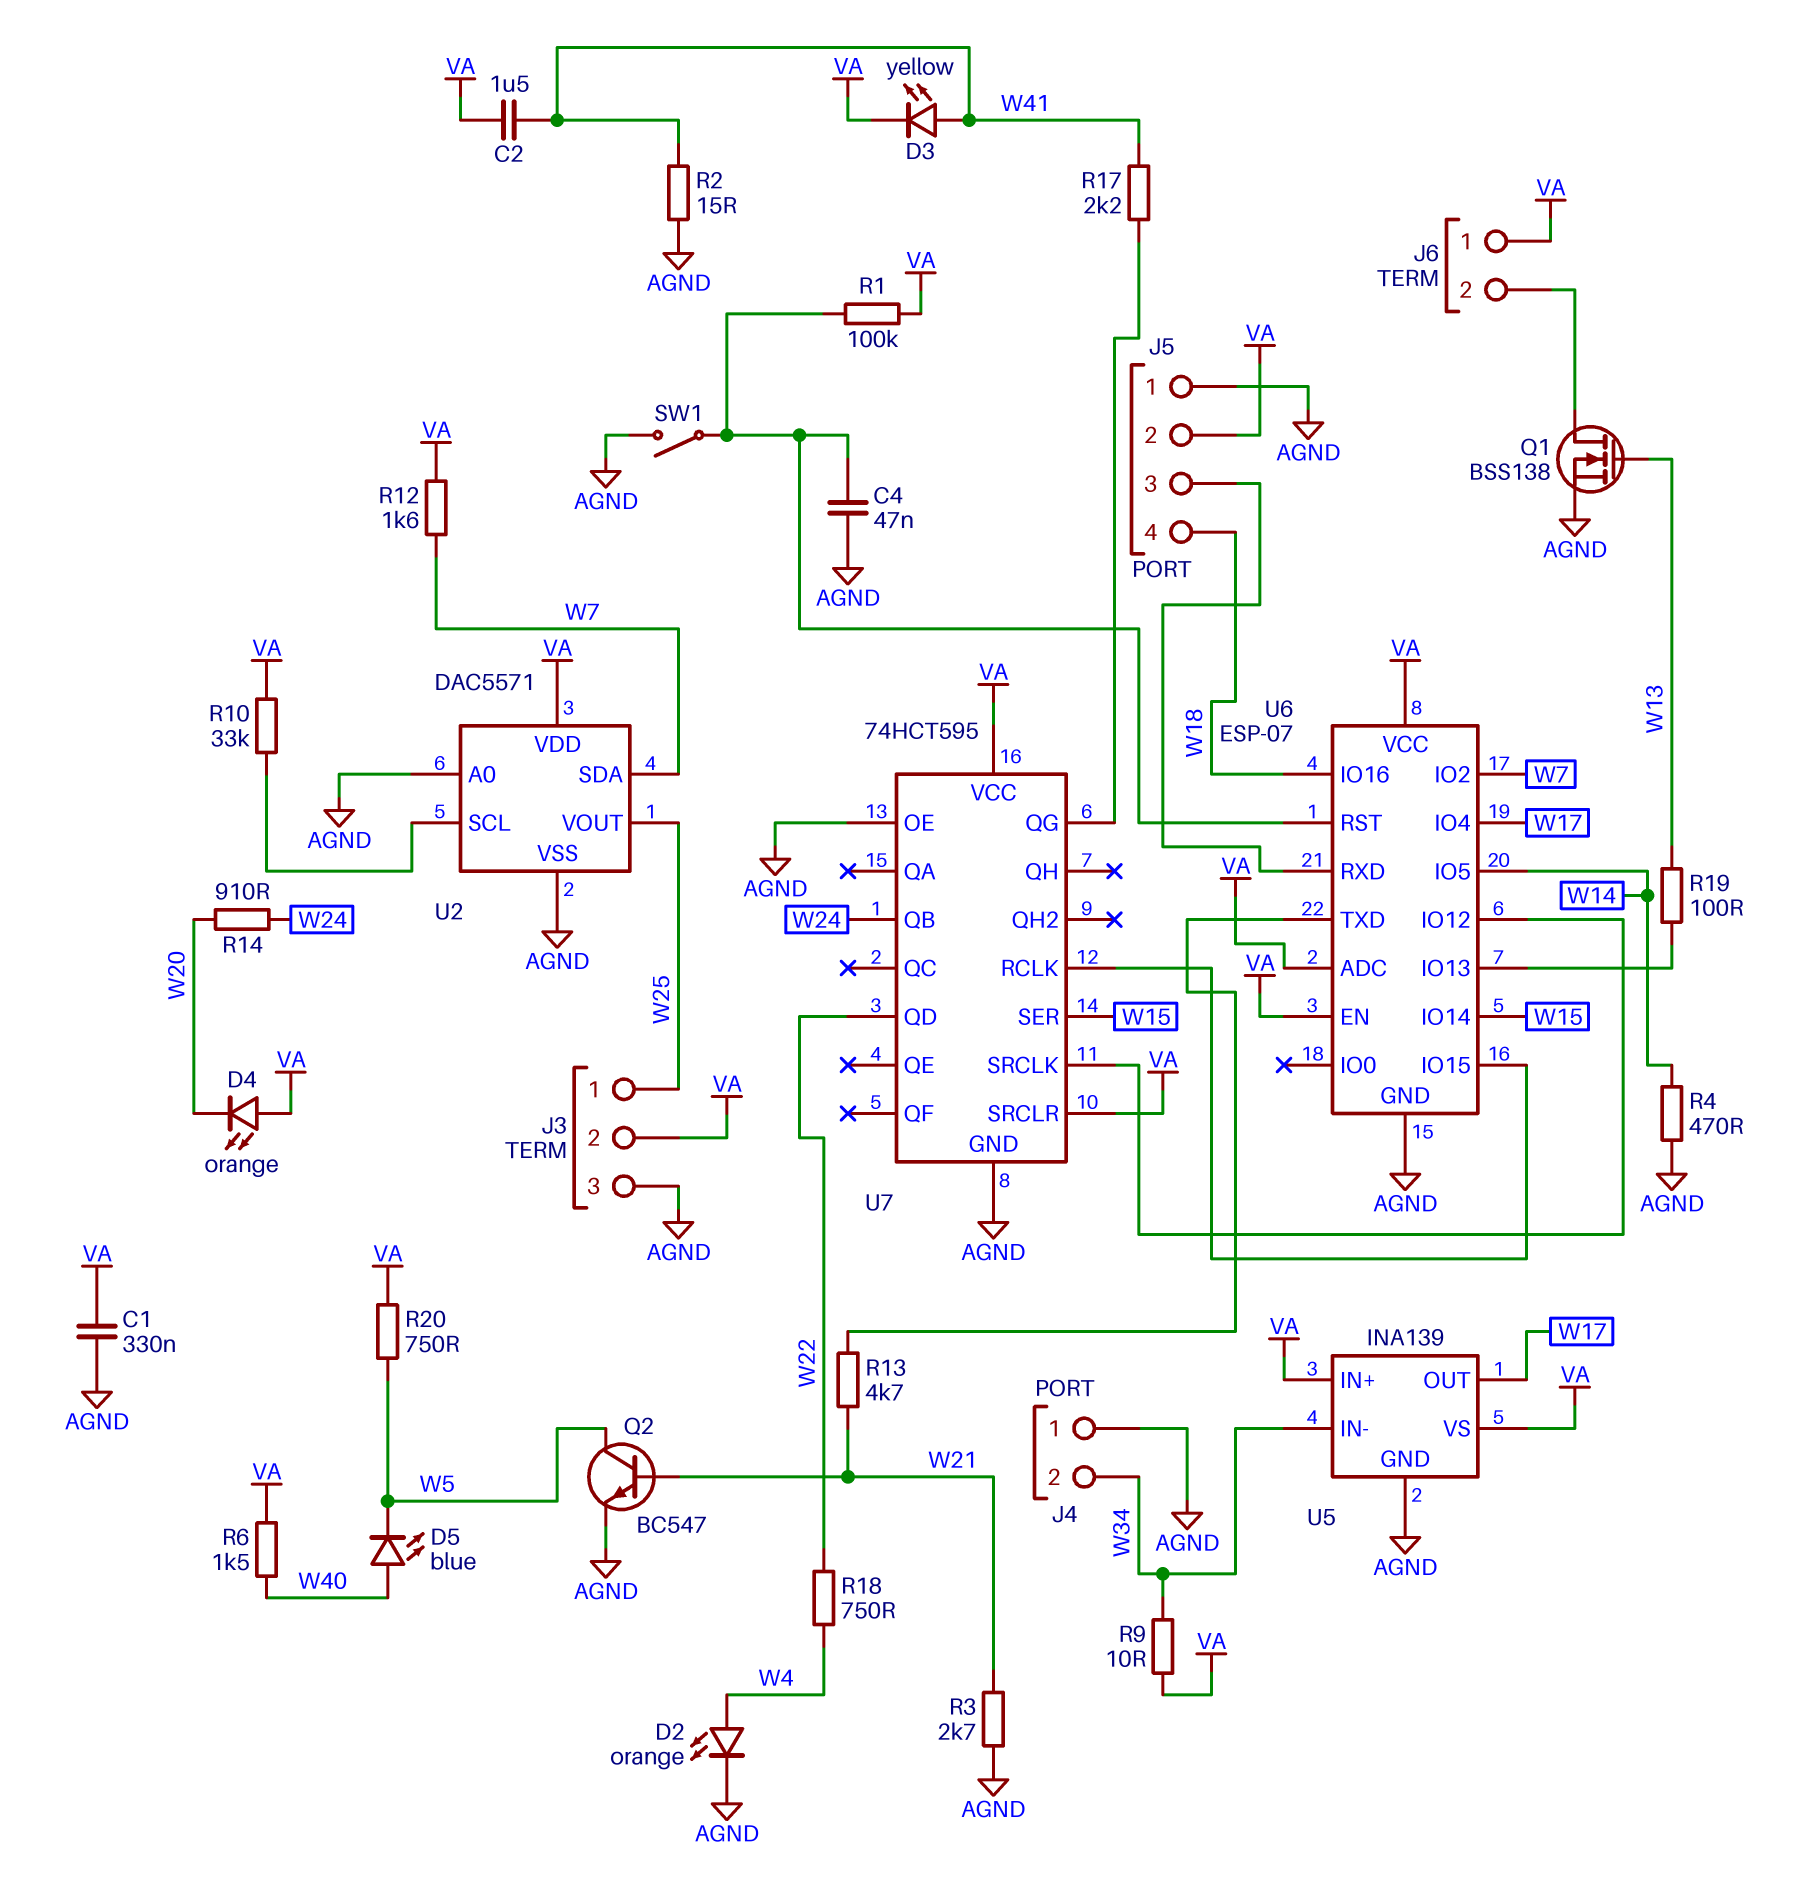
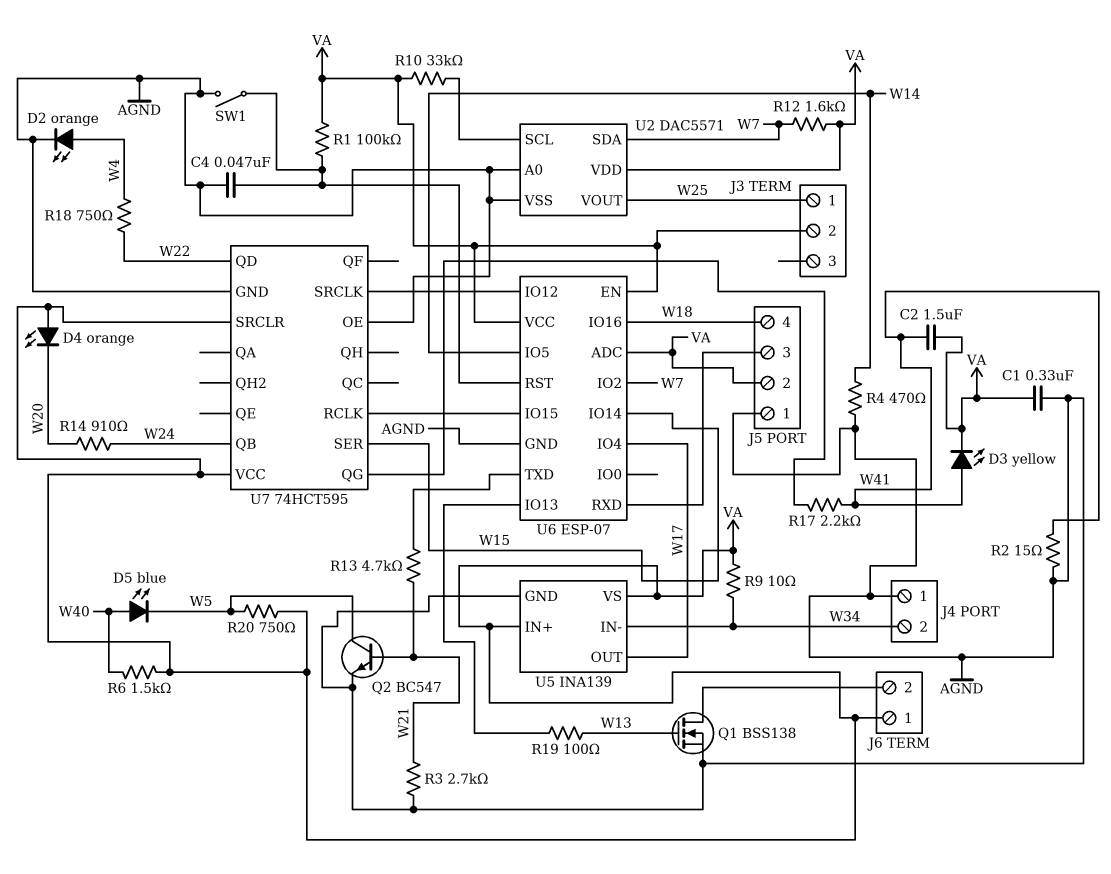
J3 pin 3: AGND -> none

